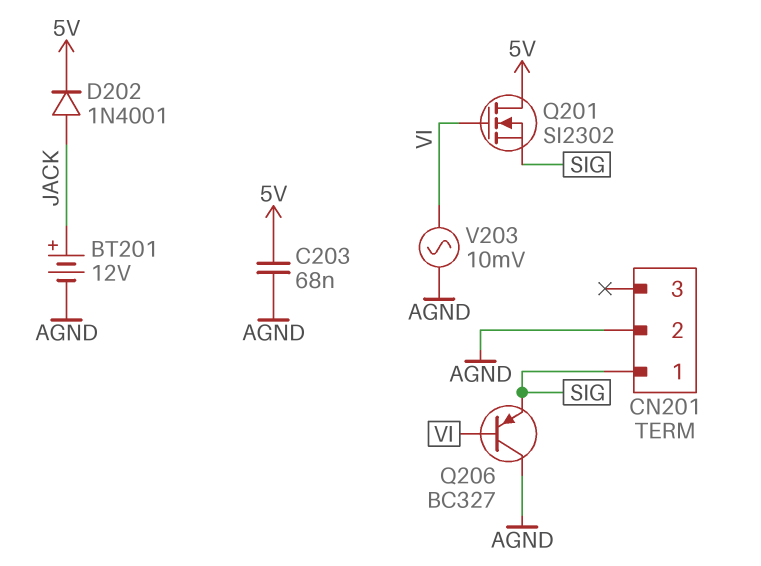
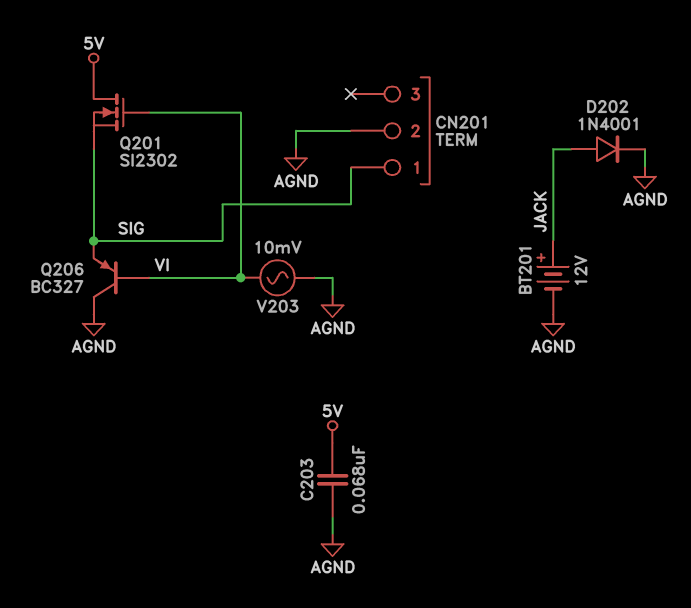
D202: diode 1N4001 (A JACK, K 5V) -> diode 1N4001 (A JACK, K AGND)

